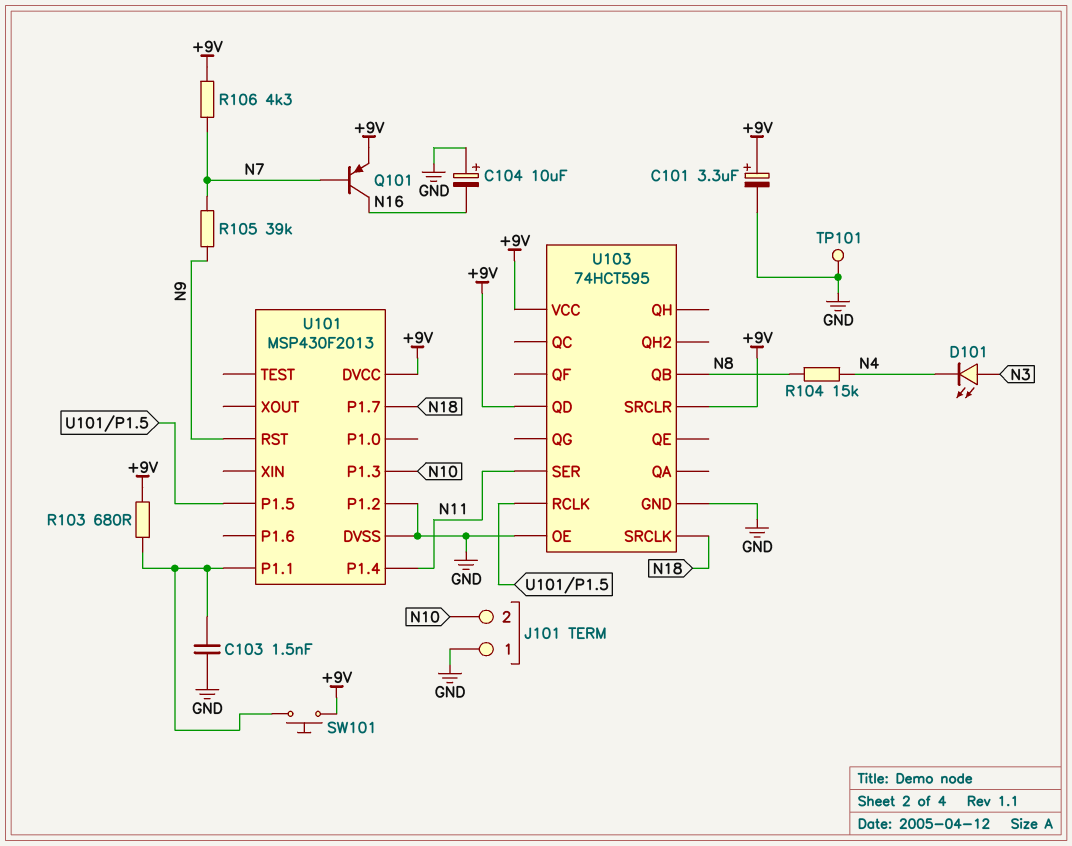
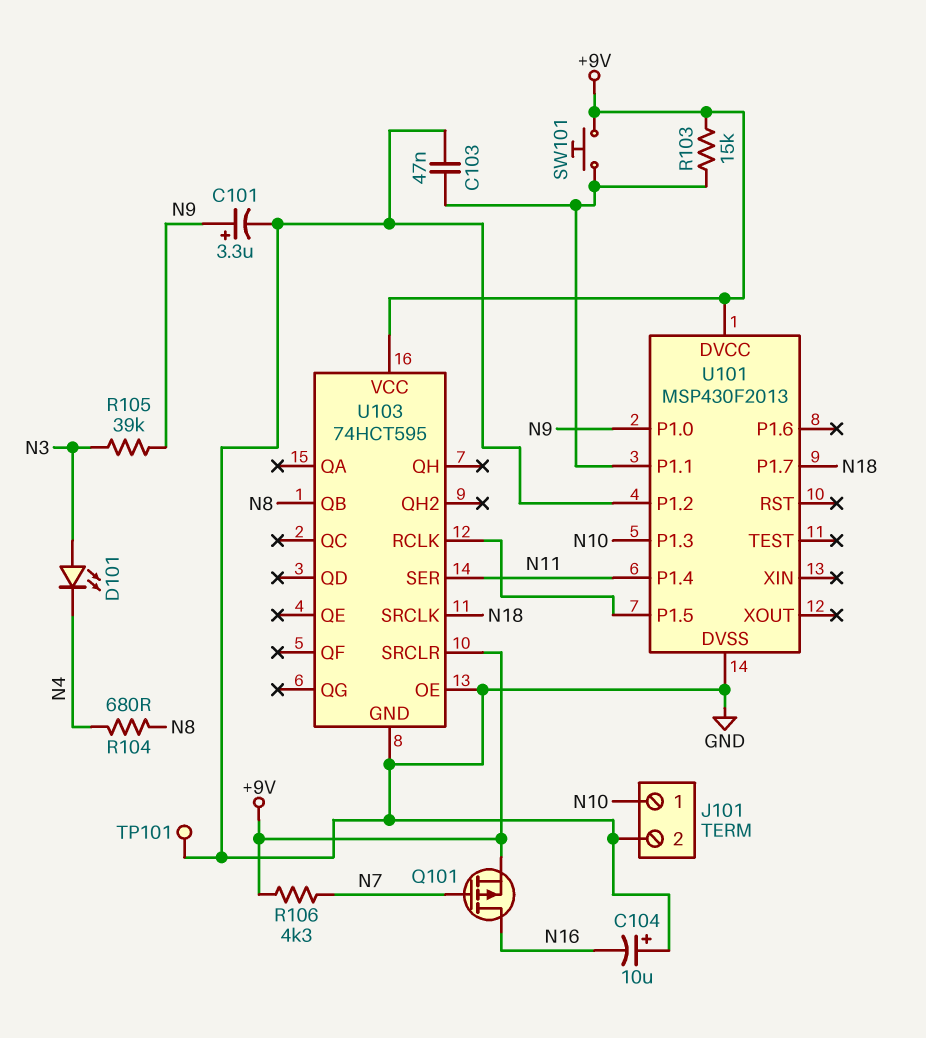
C101: 3.3uF (plus +9V, minus GND) -> 3.3uF (plus N9, minus GND)
C103: 1.5nF (GND, U101/P1.1) -> 47nF (GND, U101/P1.1)
J101 pin 1: GND -> N10
J101 pin 2: N10 -> GND
Q101: PNP (B N7, C N16, E +9V) -> PMOS (G N7, D N16, S +9V)
R103: 680 (+9V, U101/P1.1) -> 15k (+9V, U101/P1.1)
R104: 15k (N4, N8) -> 680 (N4, N8)
R105: 39k (N7, N9) -> 39k (N3, N9)
U101 pin P1.0: none -> N9
U101 pin RST: N9 -> none
U103 pin QD: +9V -> none

